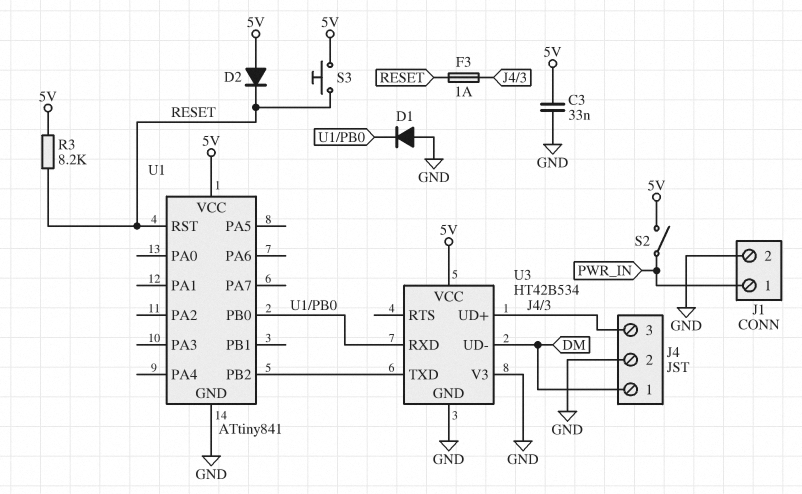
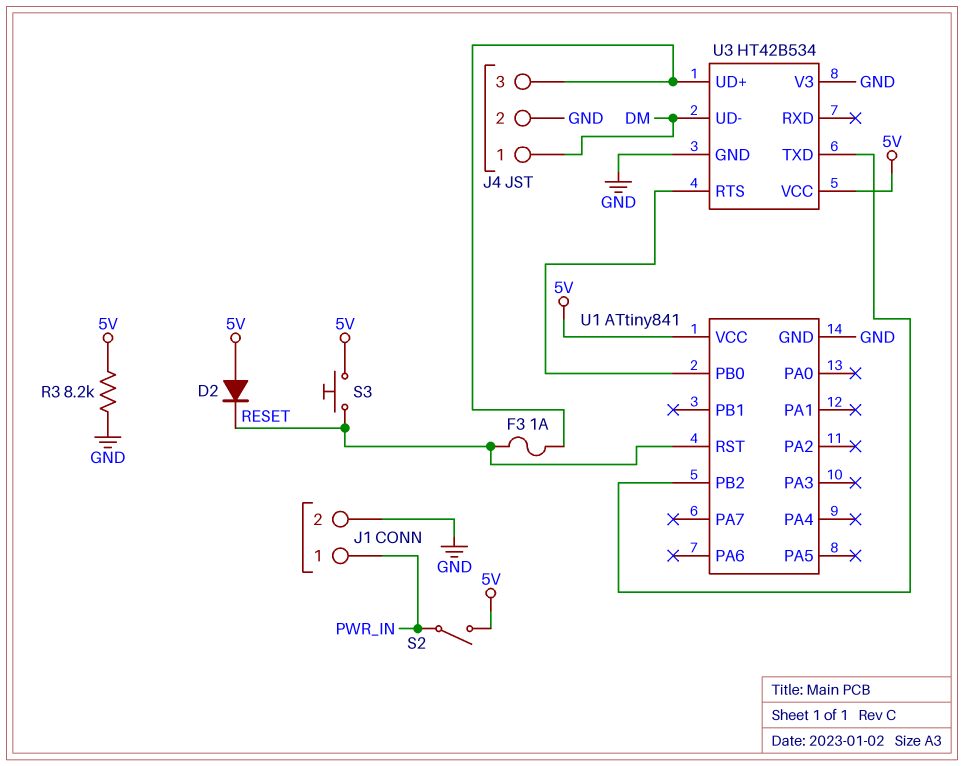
C3: 33nF (5V, GND) -> none
D1: diode (A GND, K U1/PB0) -> none
R3: 8.2k (5V, RESET) -> 8.2k (5V, GND)
U3 pin RTS: none -> U1/PB0
U3 pin RXD: U1/PB0 -> none

